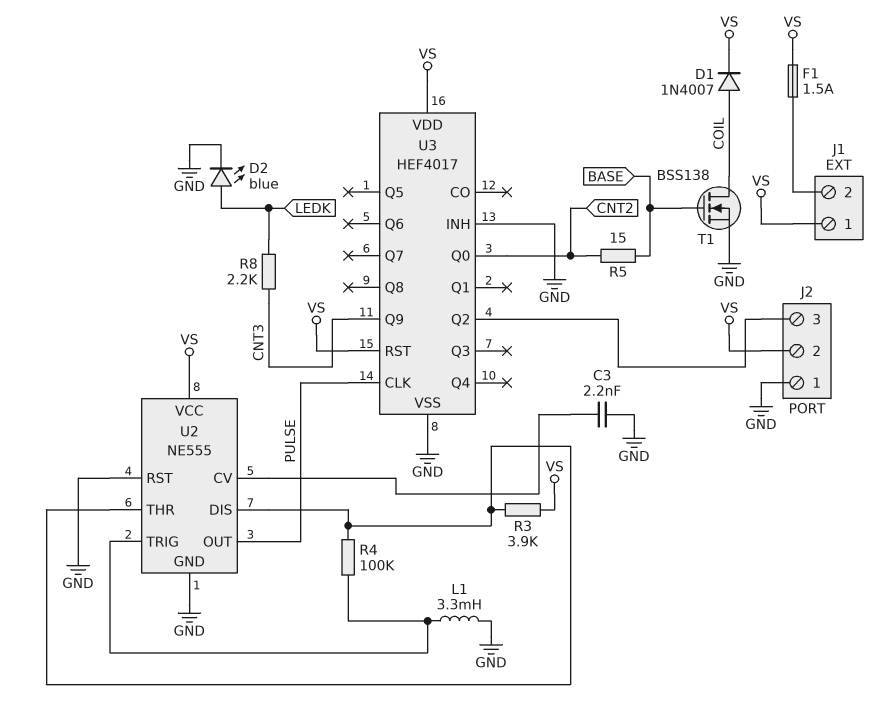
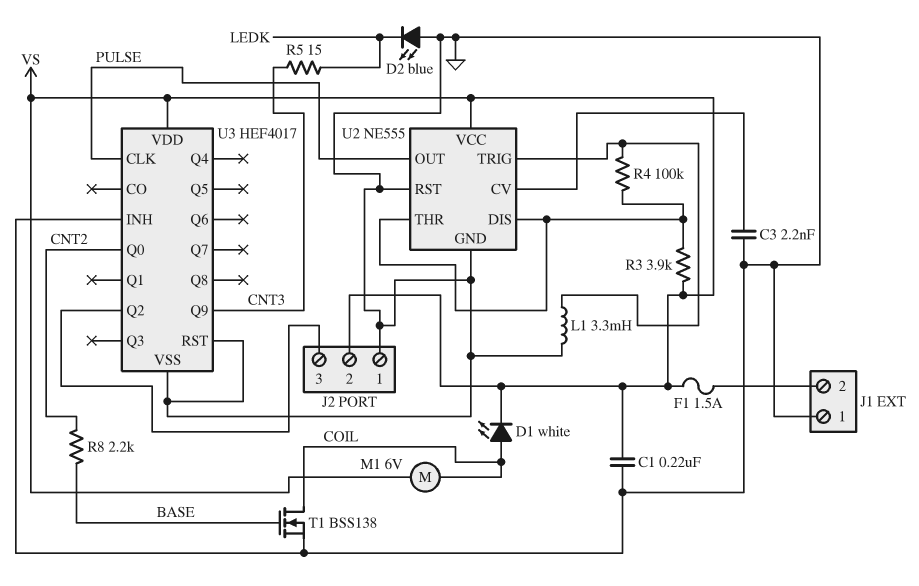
C1: none -> 220nF (GND, VS)
D1: diode 1N4007 (A COIL, K VS) -> LED white (A COIL, K VS)
D2: LED blue (A LEDK, K GND) -> LED blue (A GND, K LEDK)
J1 pin 1: VS -> GND
M1: none -> motor 6V (COIL, VS)
R5: 15 (BASE, CNT2) -> 15 (CNT3, LEDK)
R8: 2.2k (CNT3, LEDK) -> 2.2k (BASE, CNT2)
U3 pin RST: VS -> GND

